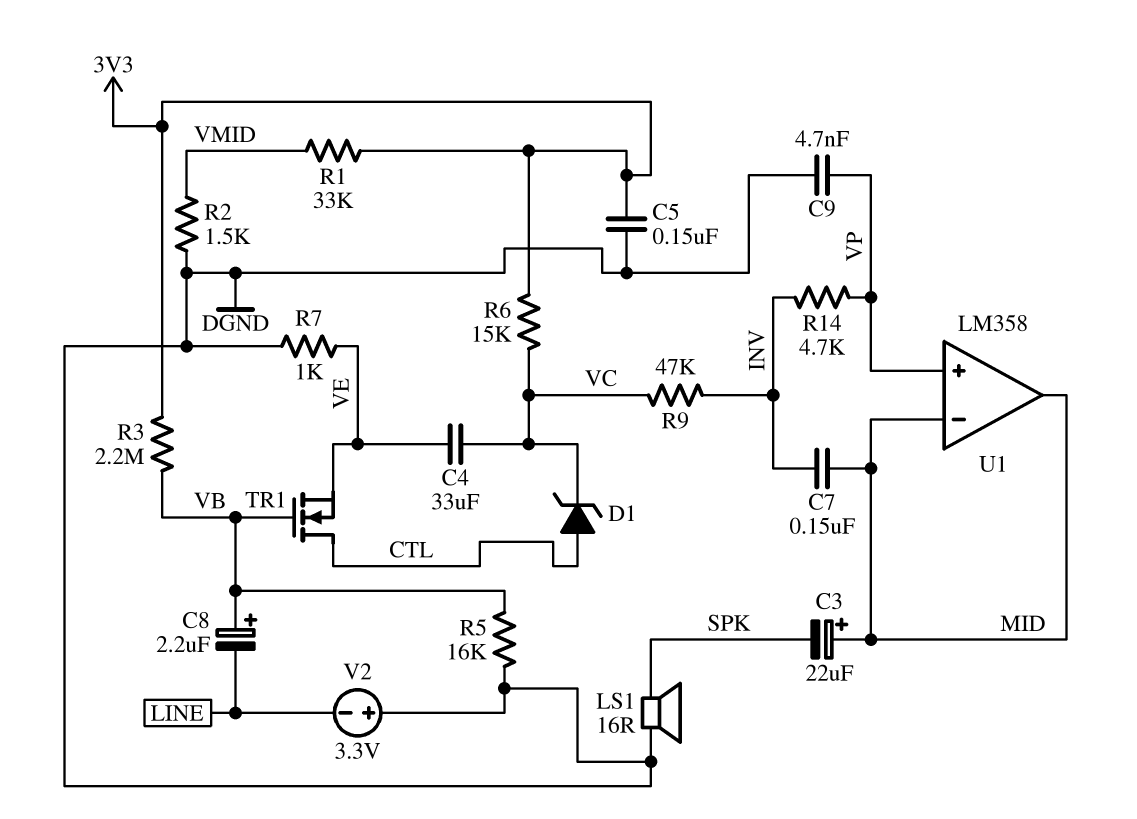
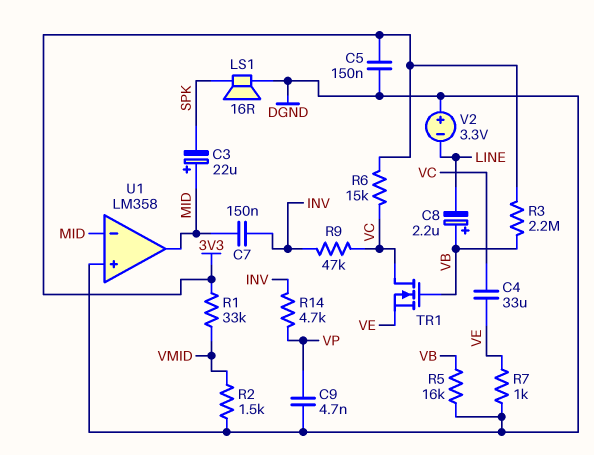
D1: zener (A CTL, K VC) -> none
TR1: NMOS (G VB, D CTL, S VE) -> NMOS (G VB, D VC, S VE)
U1 pin in+: VP -> DGND

